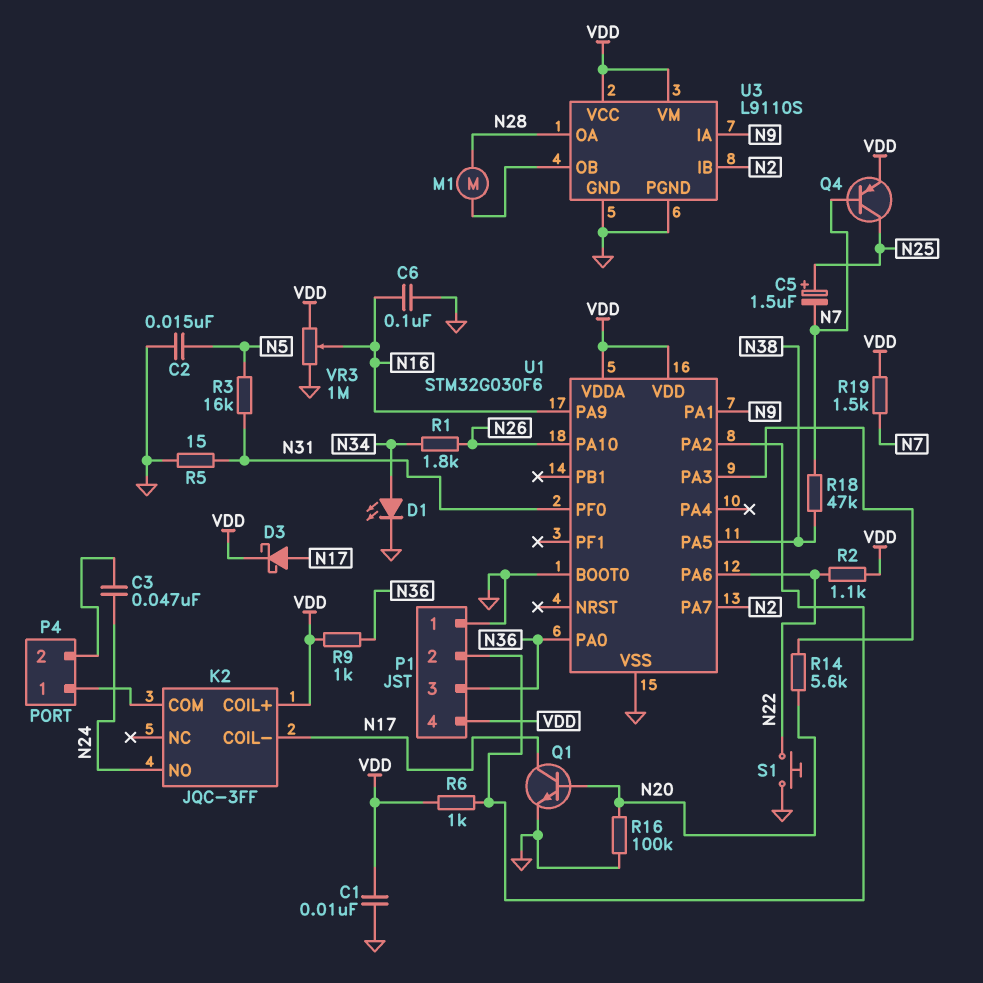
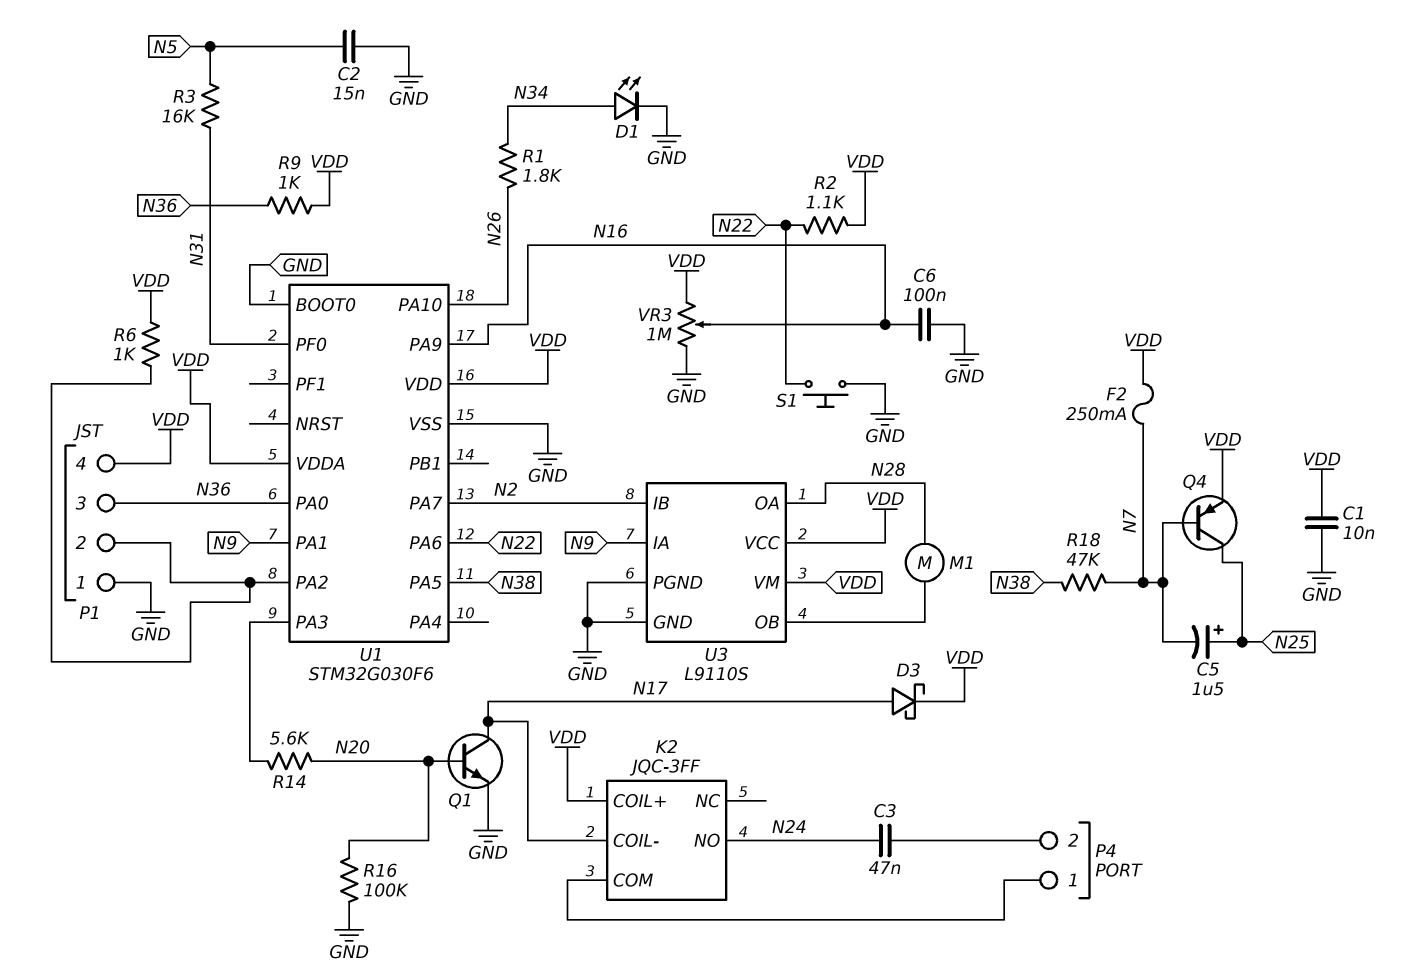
F2: none -> 250mA (N7, VDD)
R5: 15 (GND, N31) -> none
R19: 1.5k (N7, VDD) -> none

